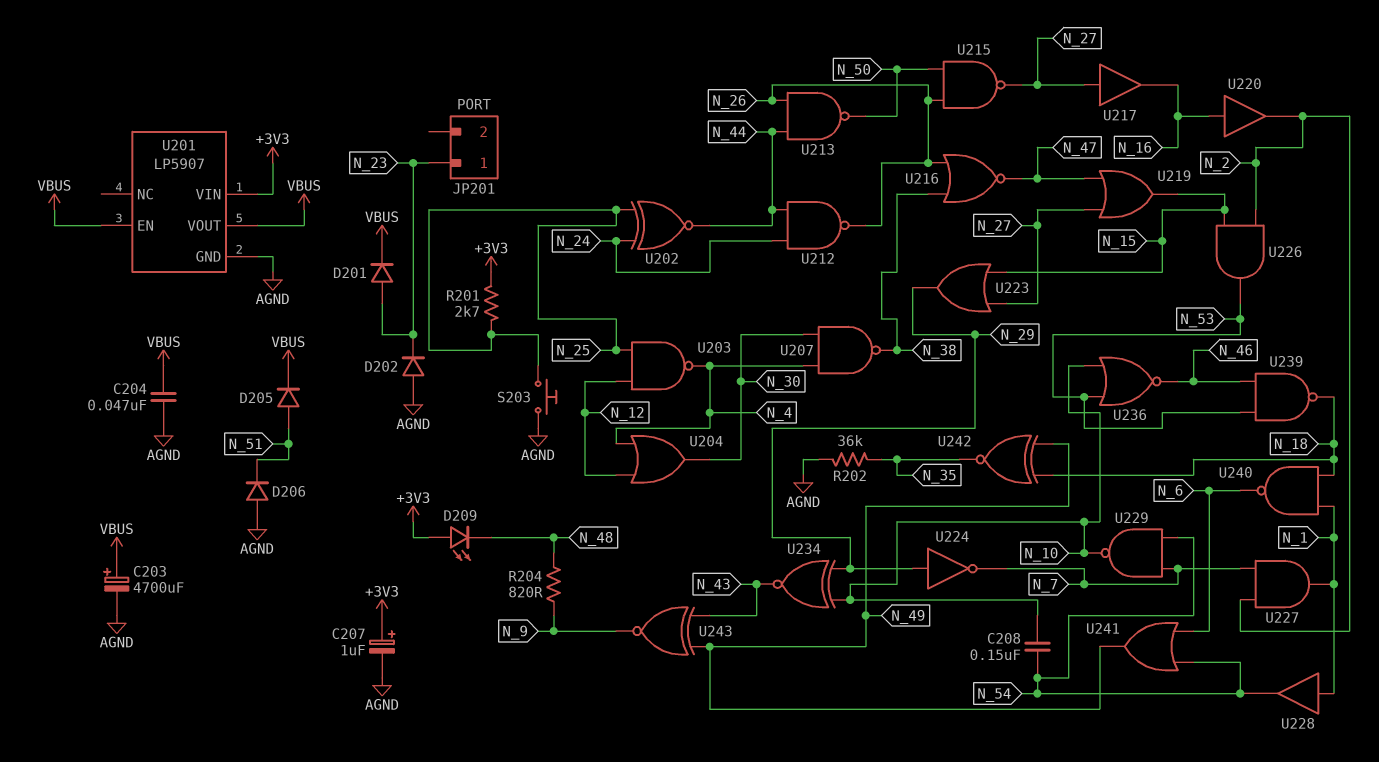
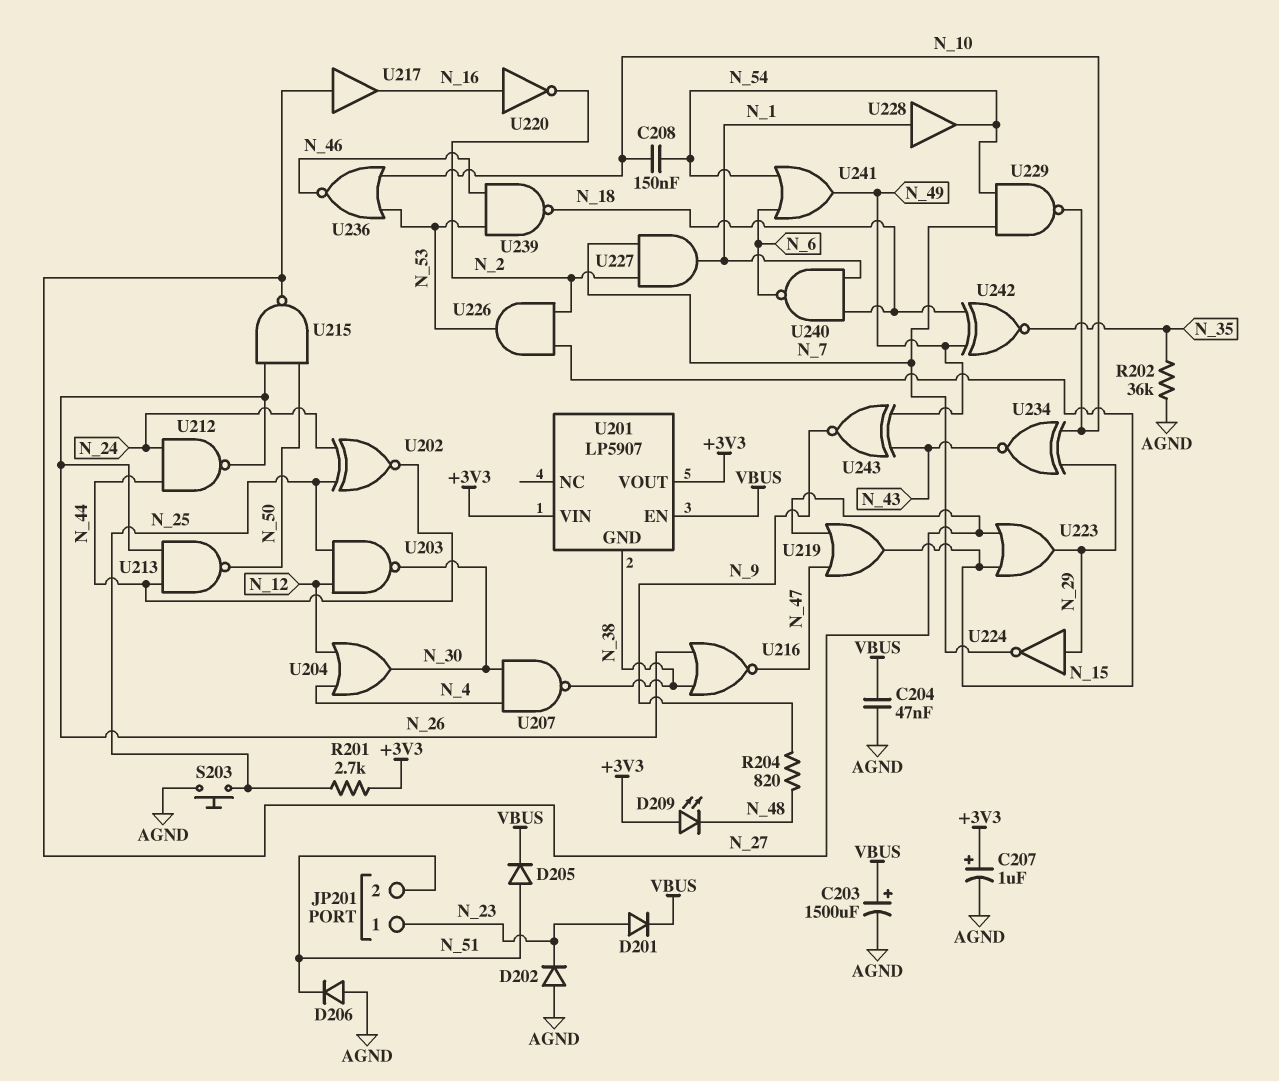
C203: 4700uF (plus VBUS, minus AGND) -> 1500uF (plus VBUS, minus AGND)
JP201 pin 2: none -> N_51
U201 pin GND: AGND -> N_38
U201 pin VOUT: VBUS -> +3V3
U203: NAND (in N_12, in N_25, out N_4) -> NAND (in N_12, in N_25, out N_30)
U220: buffer (in N_16, out N_2) -> NOT (in N_16, out N_2)

